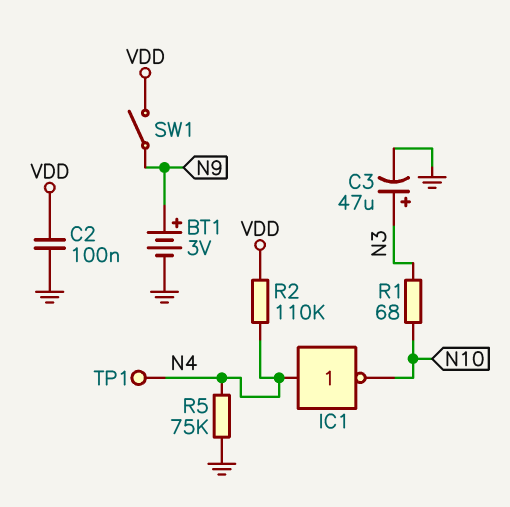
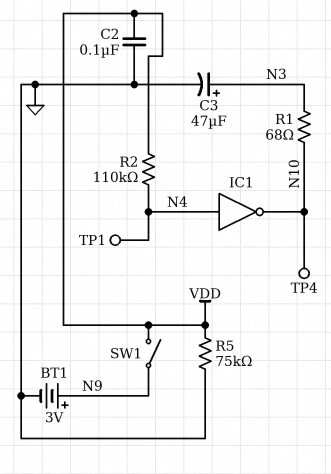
R5: 75k (GND, N4) -> 75k (GND, VDD)
TP4: none -> test point (N10)

